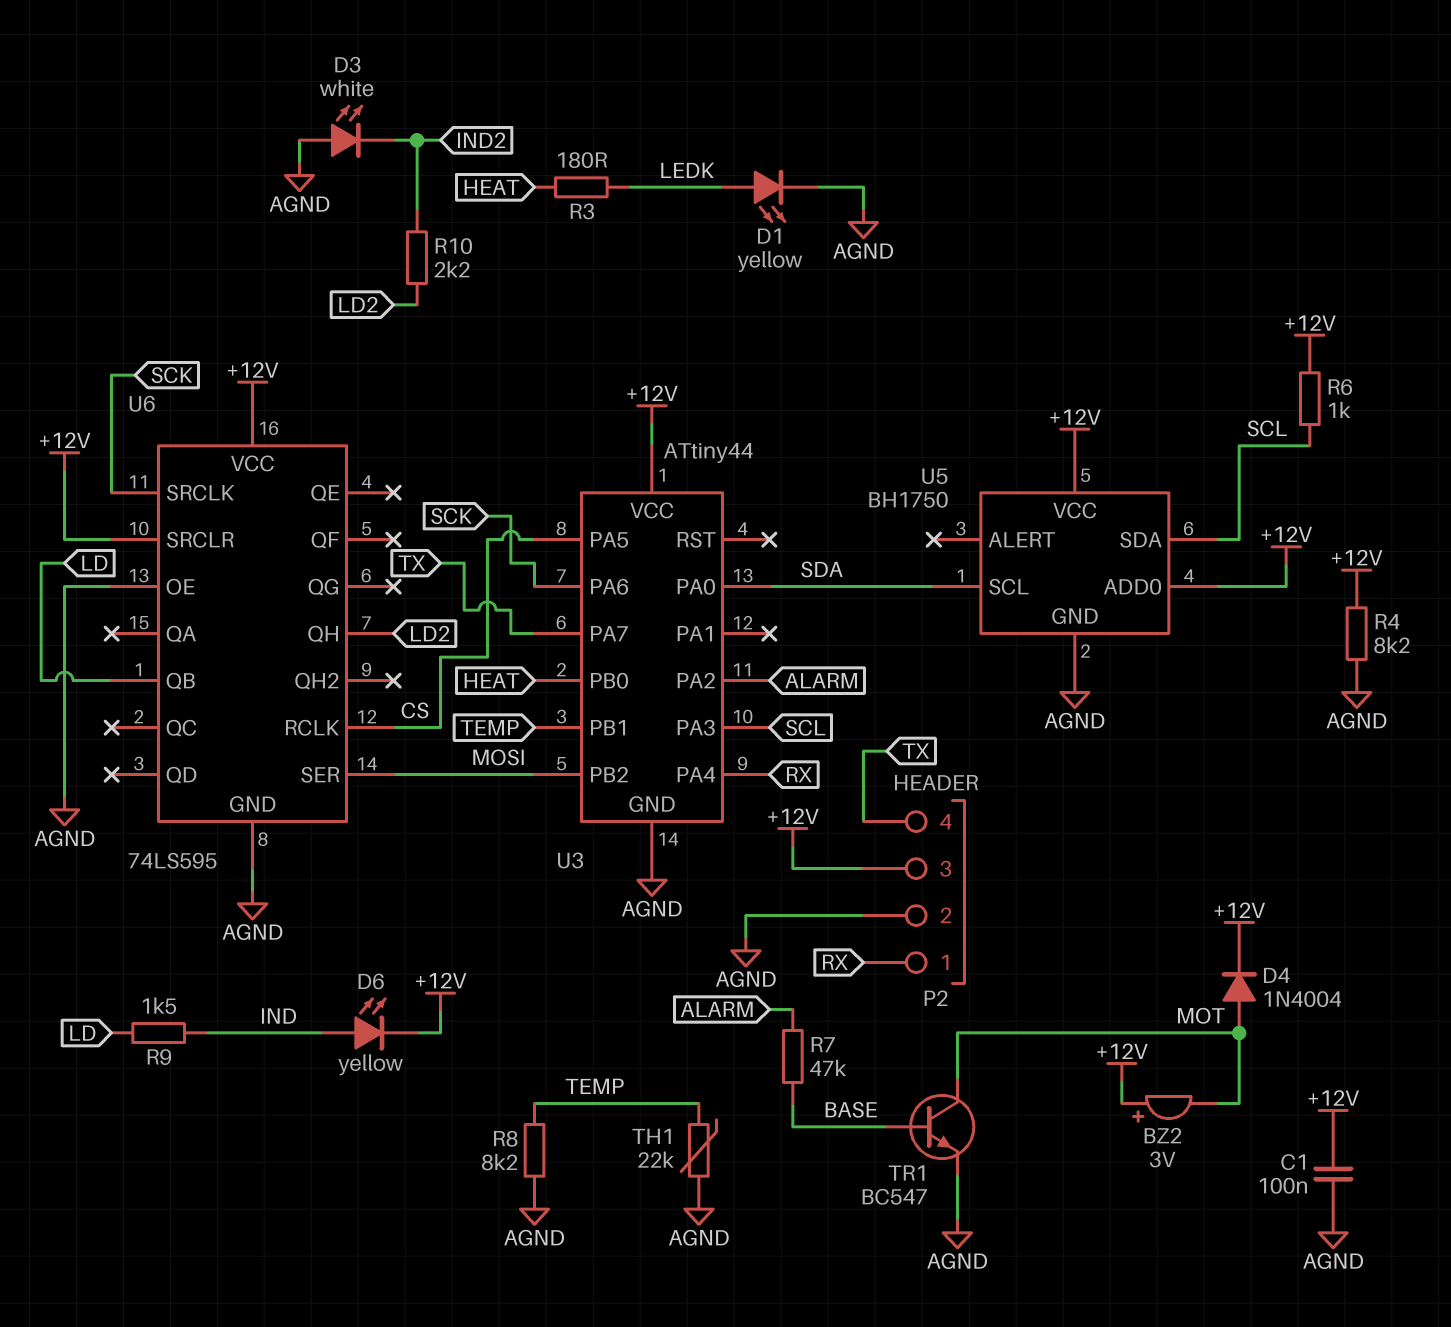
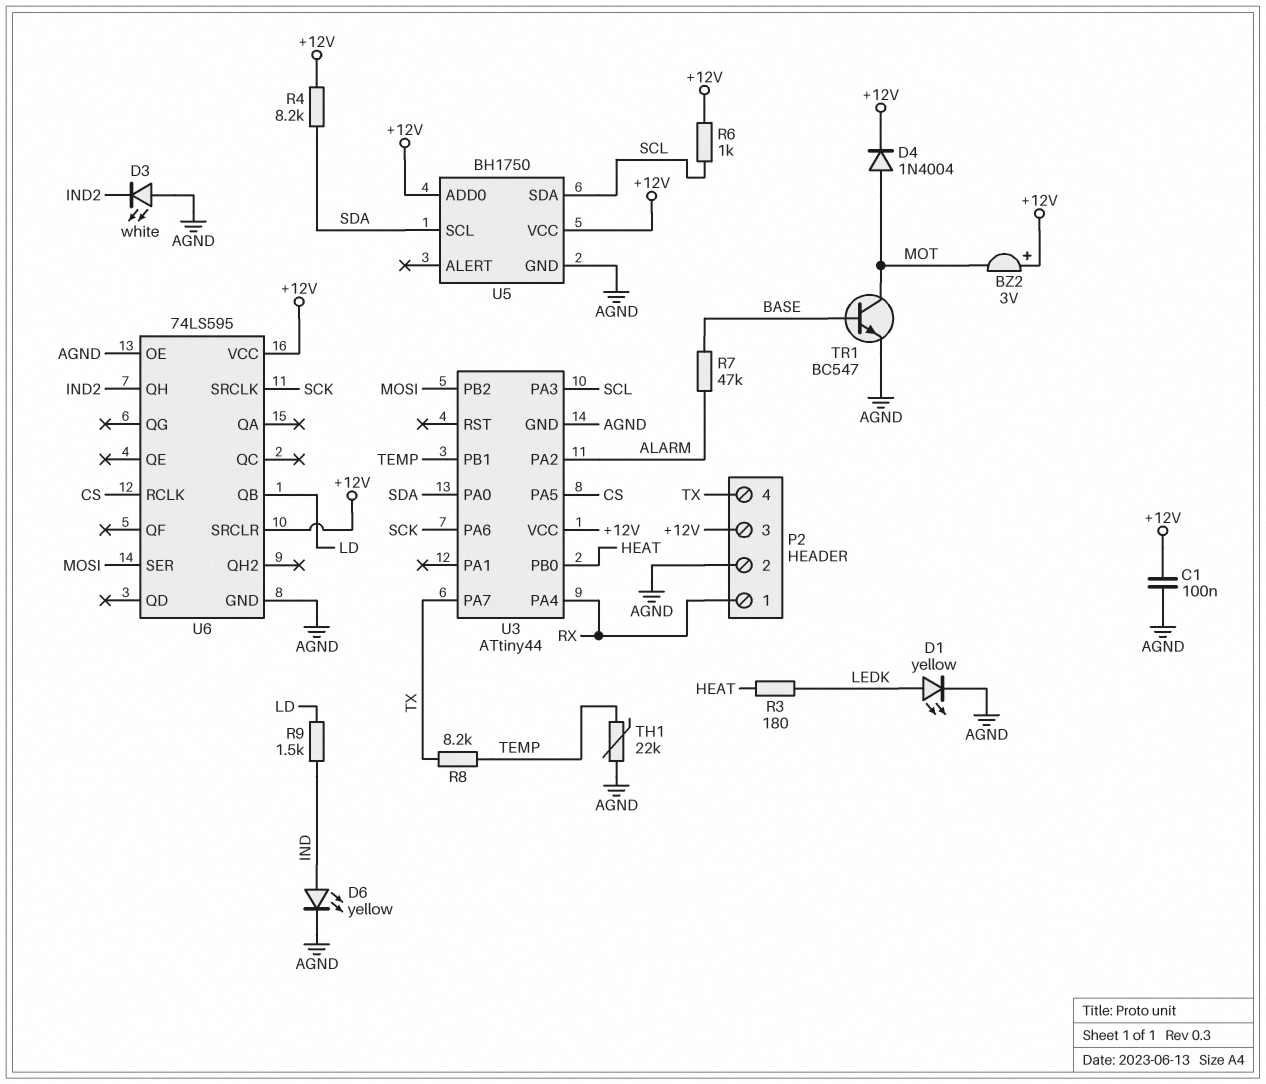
D6: LED yellow (A IND, K +12V) -> LED yellow (A IND, K AGND)
R4: 8.2k (+12V, AGND) -> 8.2k (+12V, SDA)
R8: 8.2k (AGND, TEMP) -> 8.2k (TEMP, TX)
R10: 2.2k (IND2, LD2) -> none
U6 pin QH: LD2 -> IND2

